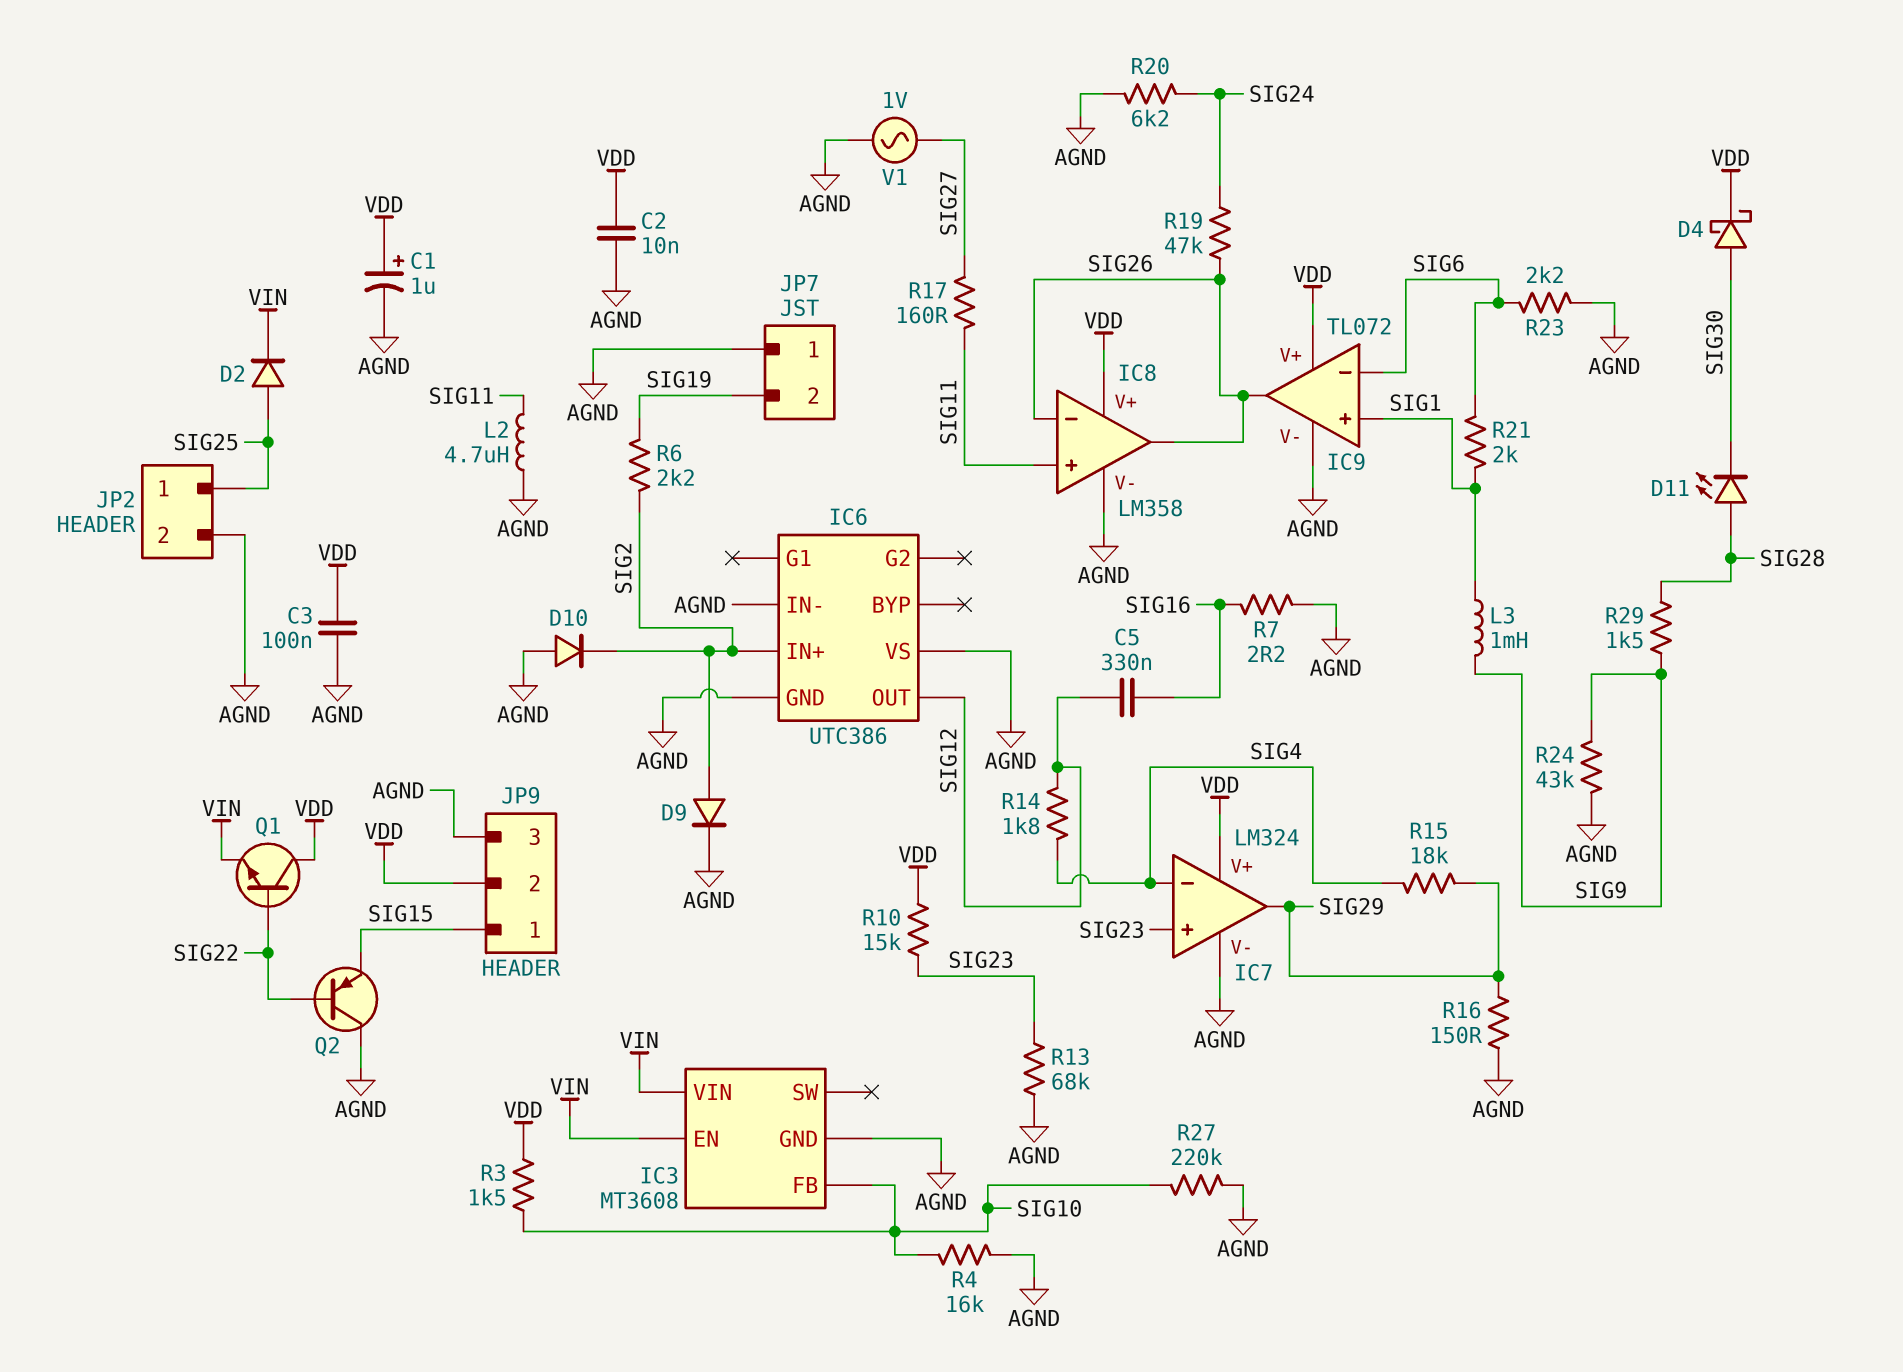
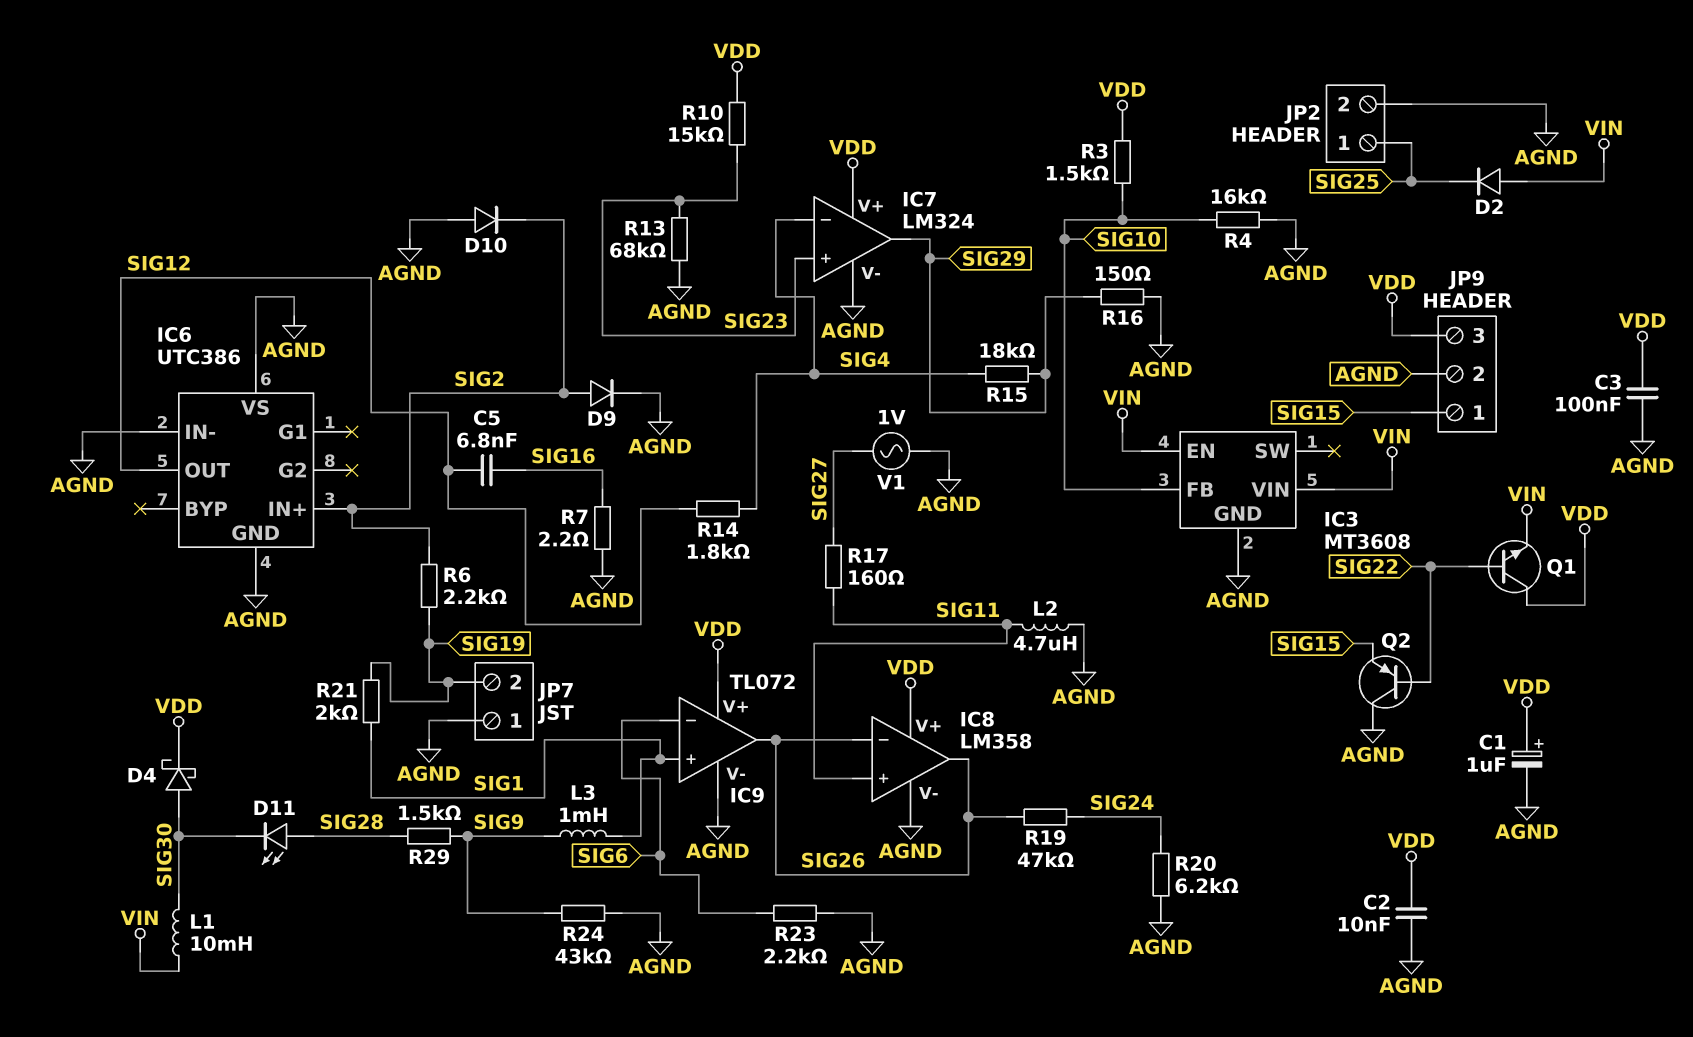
C5: 330nF (SIG12, SIG16) -> 6.8nF (SIG12, SIG16)
D2: diode (A SIG25, K VIN) -> diode (A VIN, K SIG25)
JP9 pin 2: VDD -> AGND
JP9 pin 3: AGND -> VDD
L1: none -> 10mH (SIG30, VIN)
R21: 2k (SIG1, SIG6) -> 2k (SIG1, SIG19)
R27: 220k (AGND, SIG10) -> none

